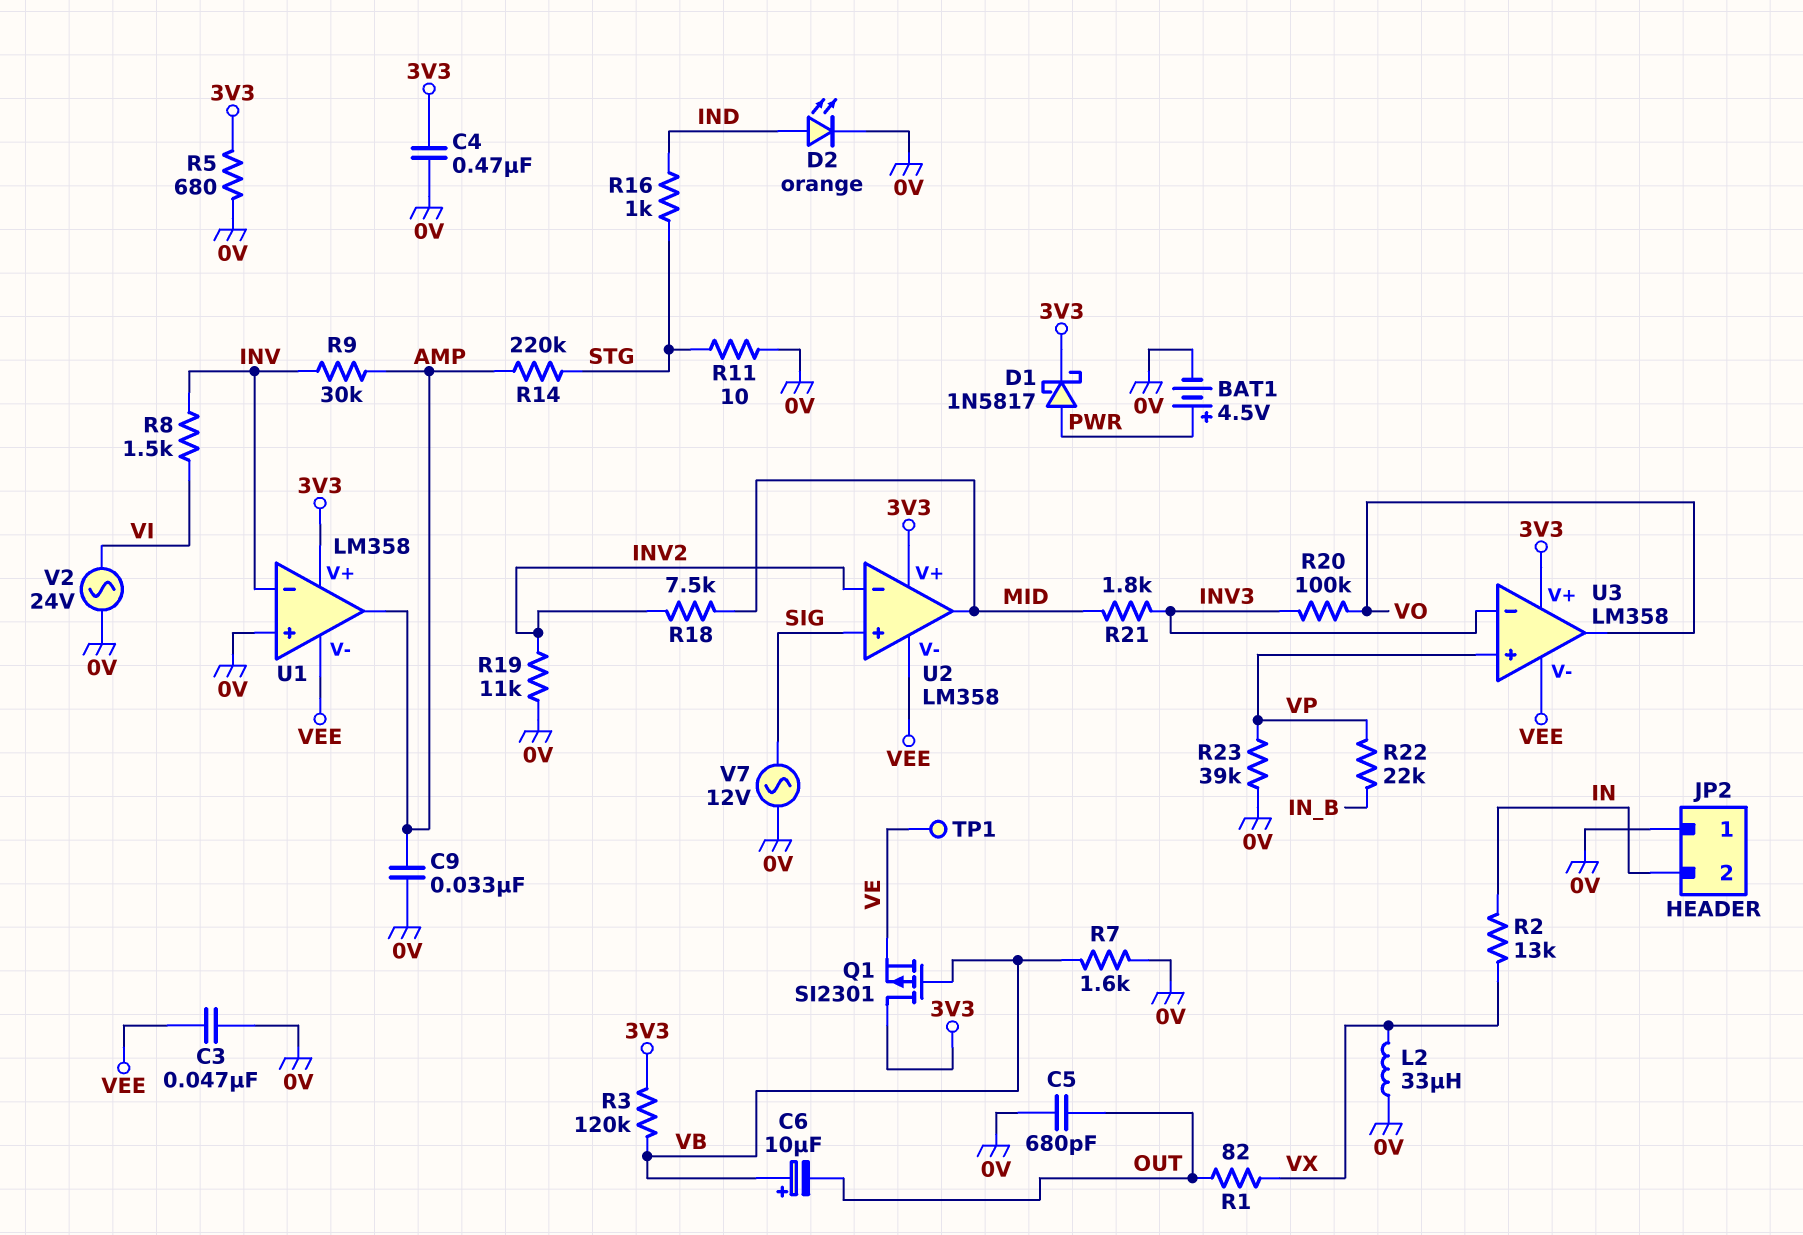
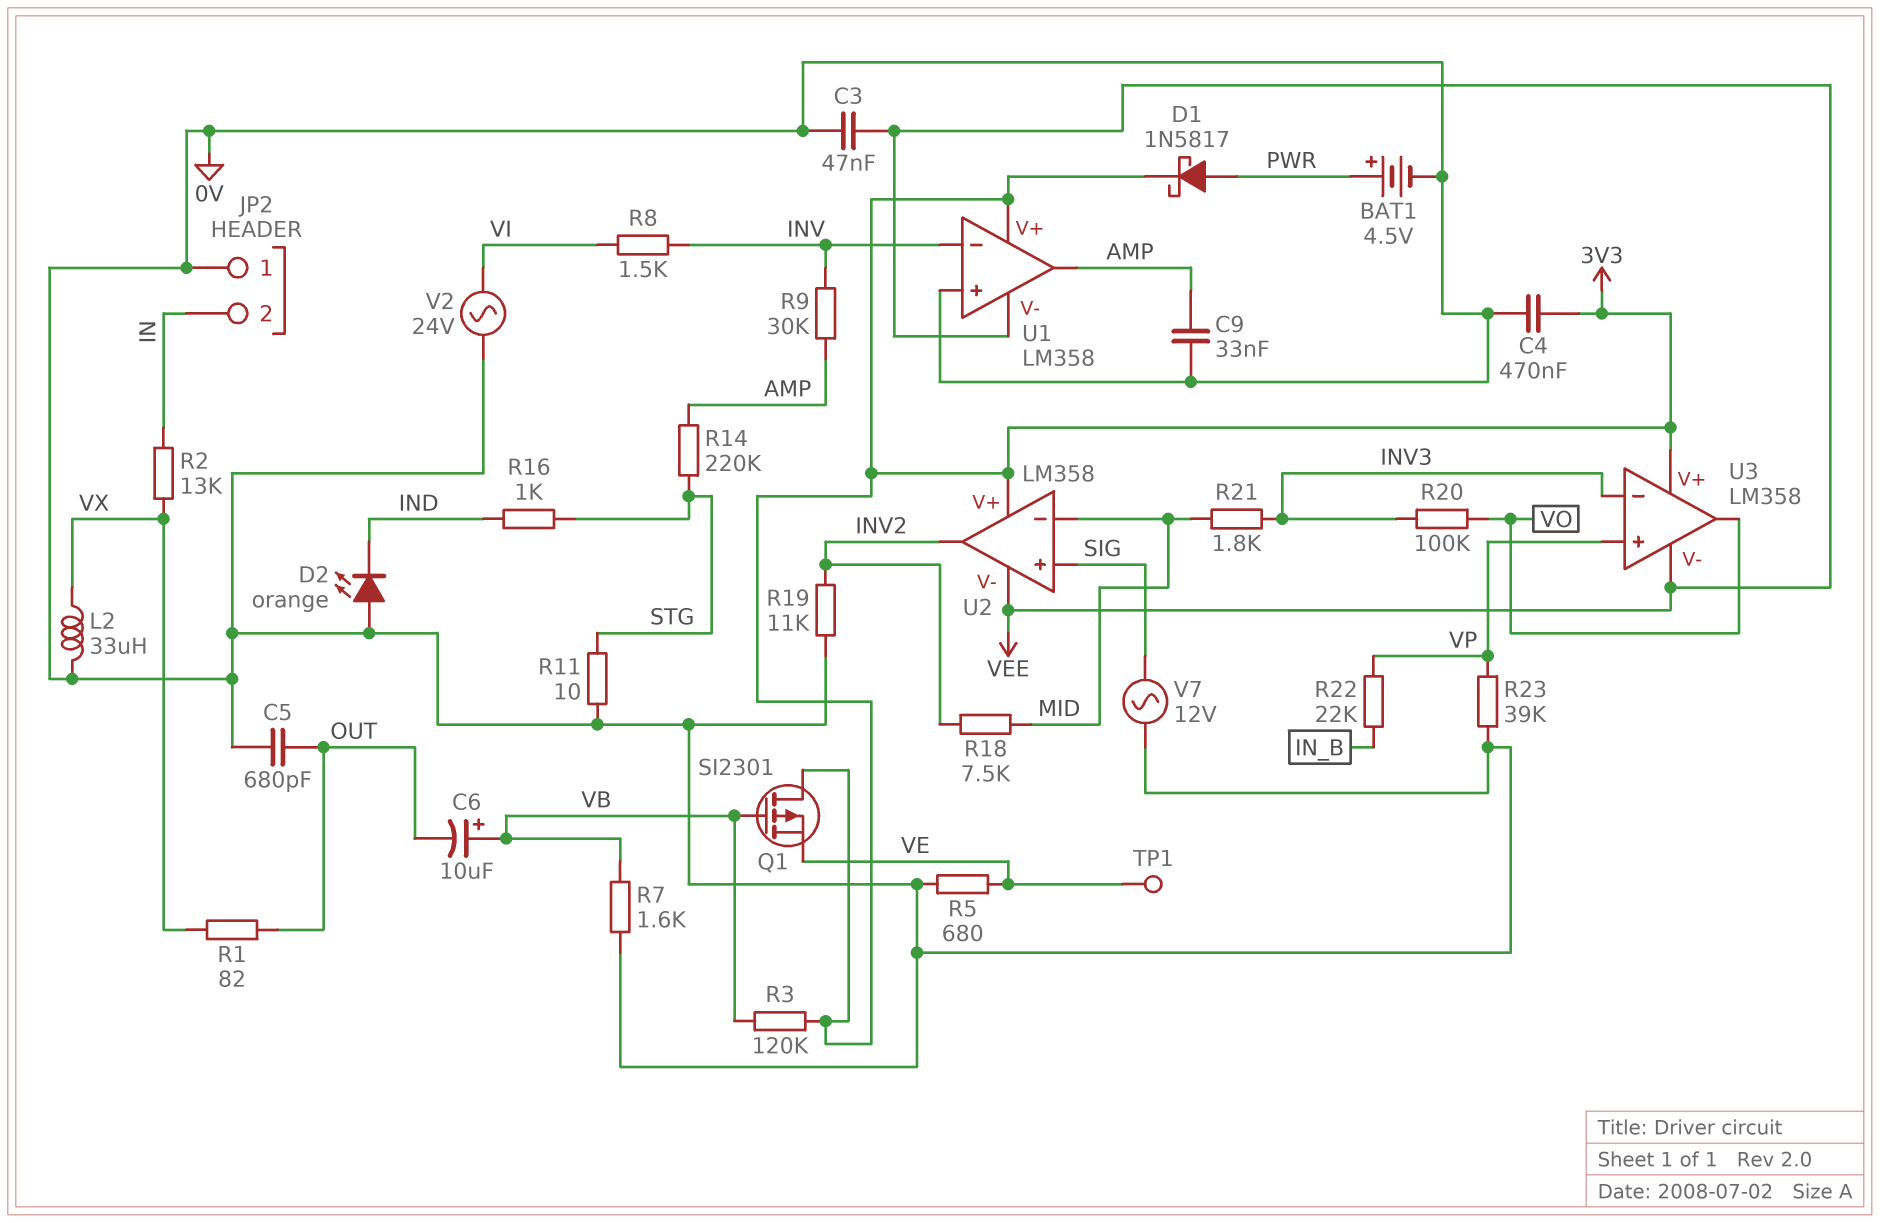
D2: LED orange (A IND, K 0V) -> LED orange (A 0V, K IND)
R5: 680 (0V, 3V3) -> 680 (0V, VE)
U2 pin in-: INV2 -> MID
U2 pin out: MID -> INV2

